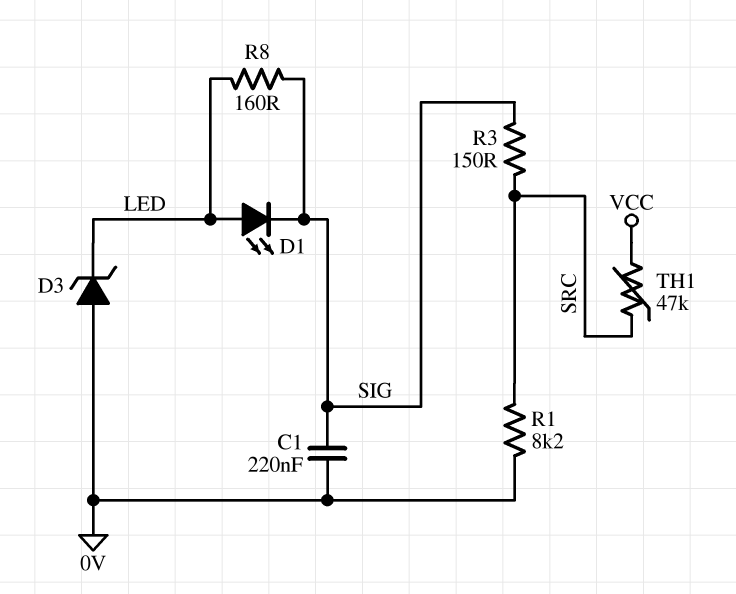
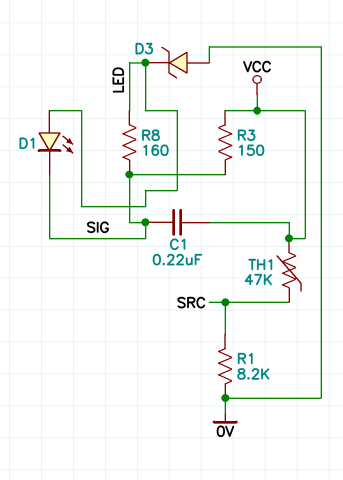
C1: 220nF (0V, SIG) -> 220nF (SIG, VCC)
R3: 150 (SIG, SRC) -> 150 (SIG, VCC)

